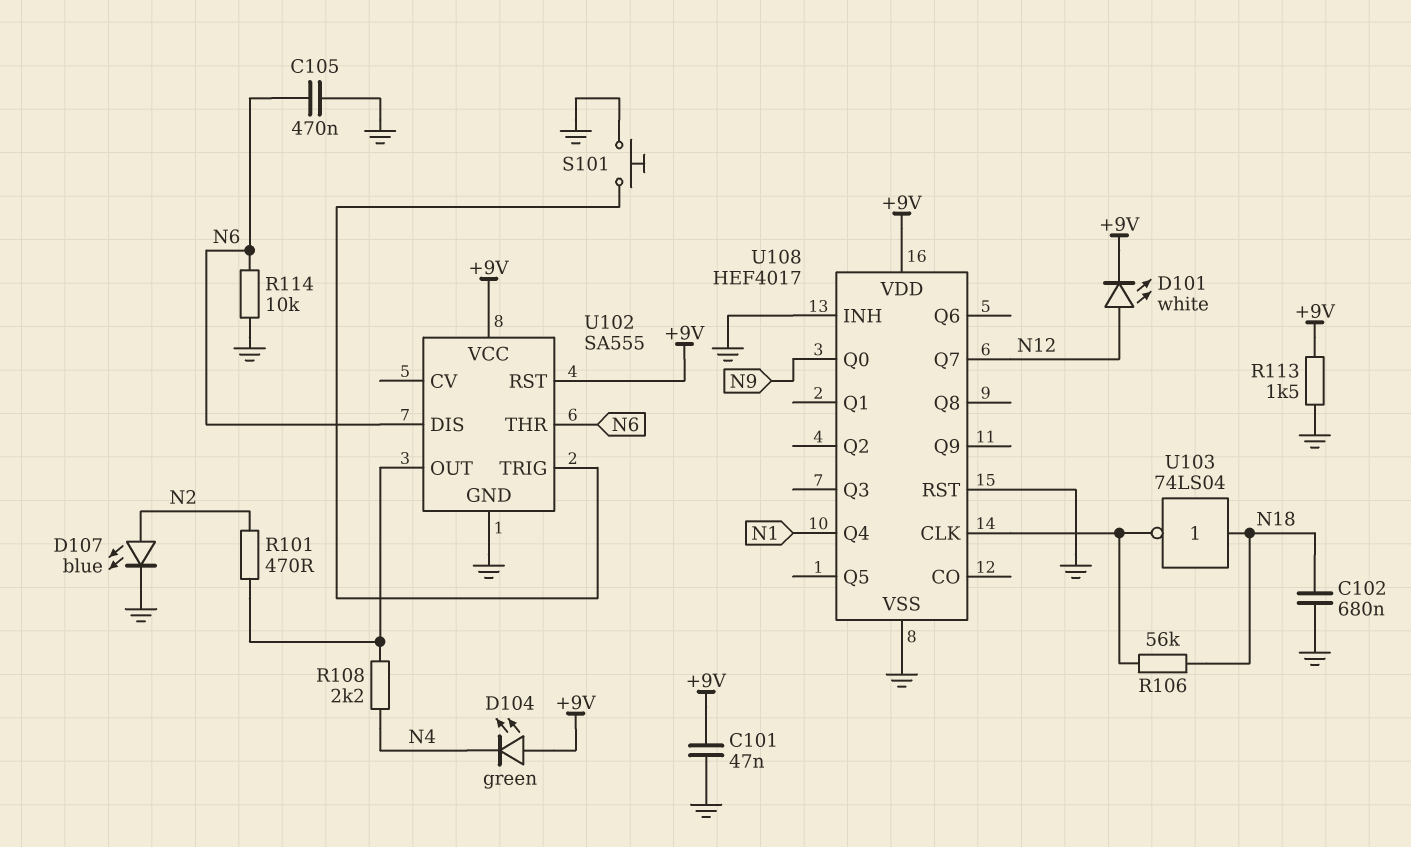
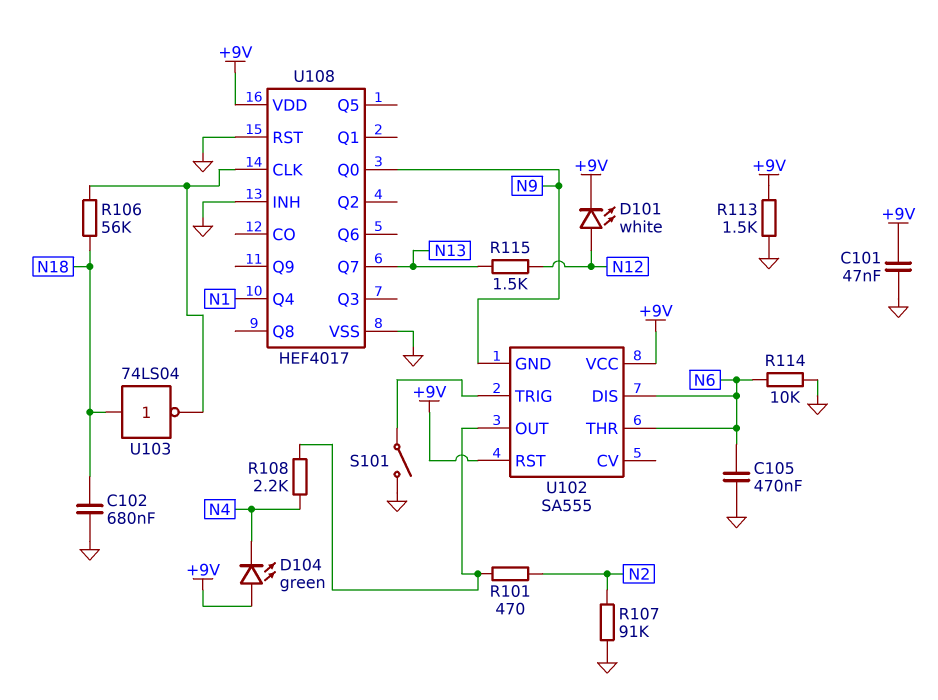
D107: LED blue (A N2, K GND) -> none
R107: none -> 91k (GND, N2)
R115: none -> 1.5k (N12, N13)
S101: button (GND, U102/TRIG) -> switch (GND, U102/TRIG)
U102 pin GND: GND -> N9
U108 pin Q7: N12 -> N13

